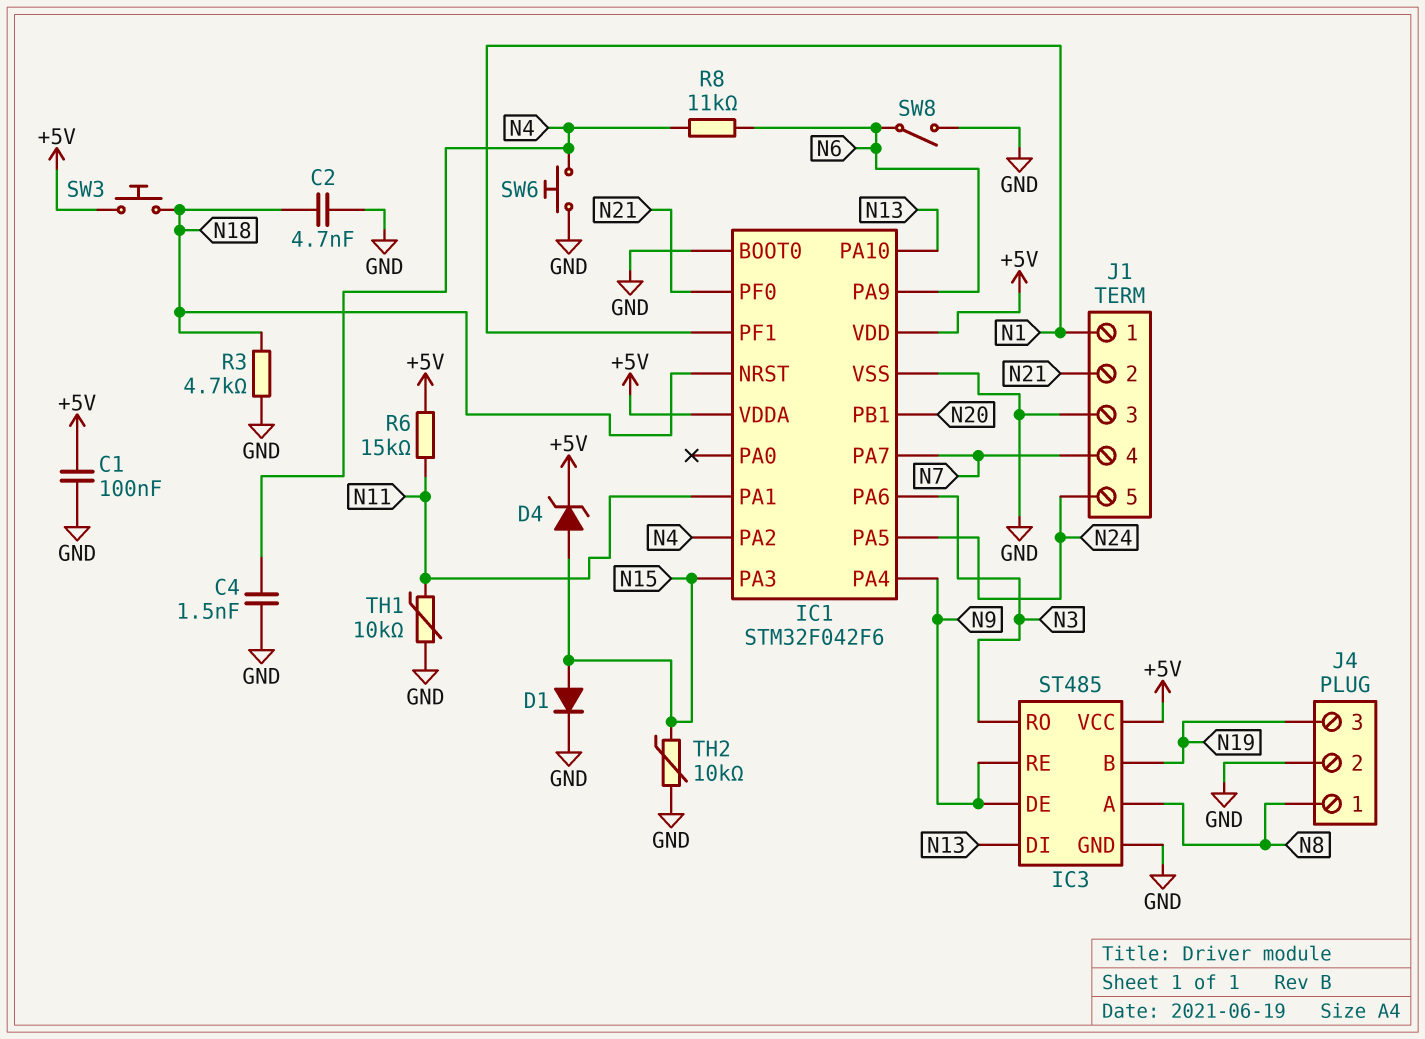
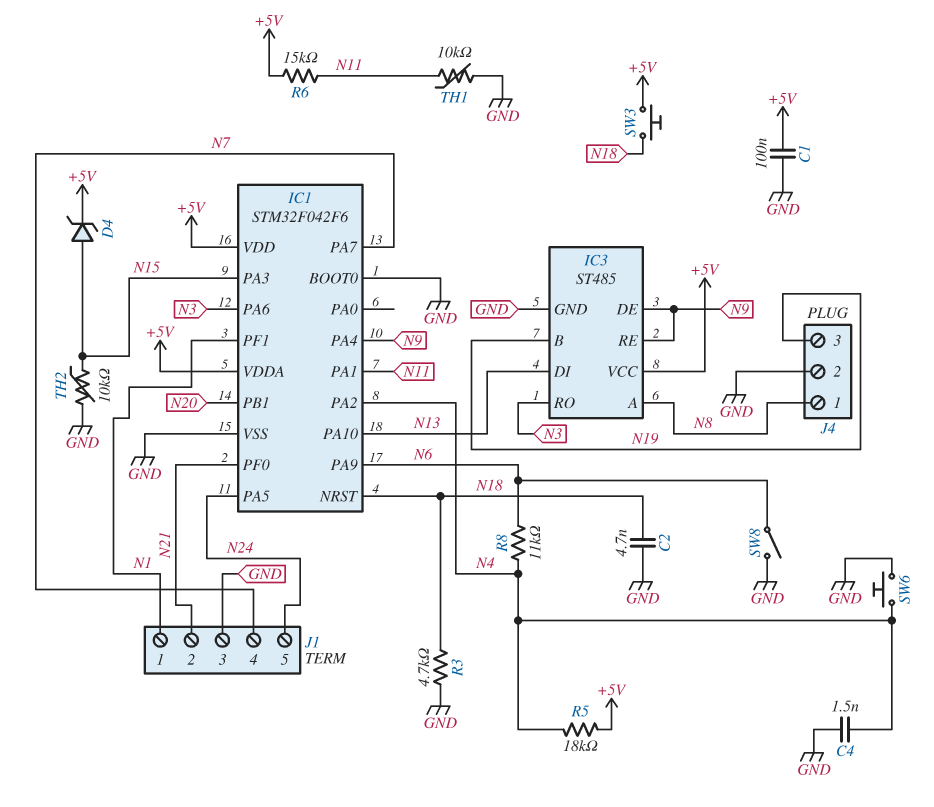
D1: diode (A N15, K GND) -> none
R5: none -> 18k (+5V, N4)

